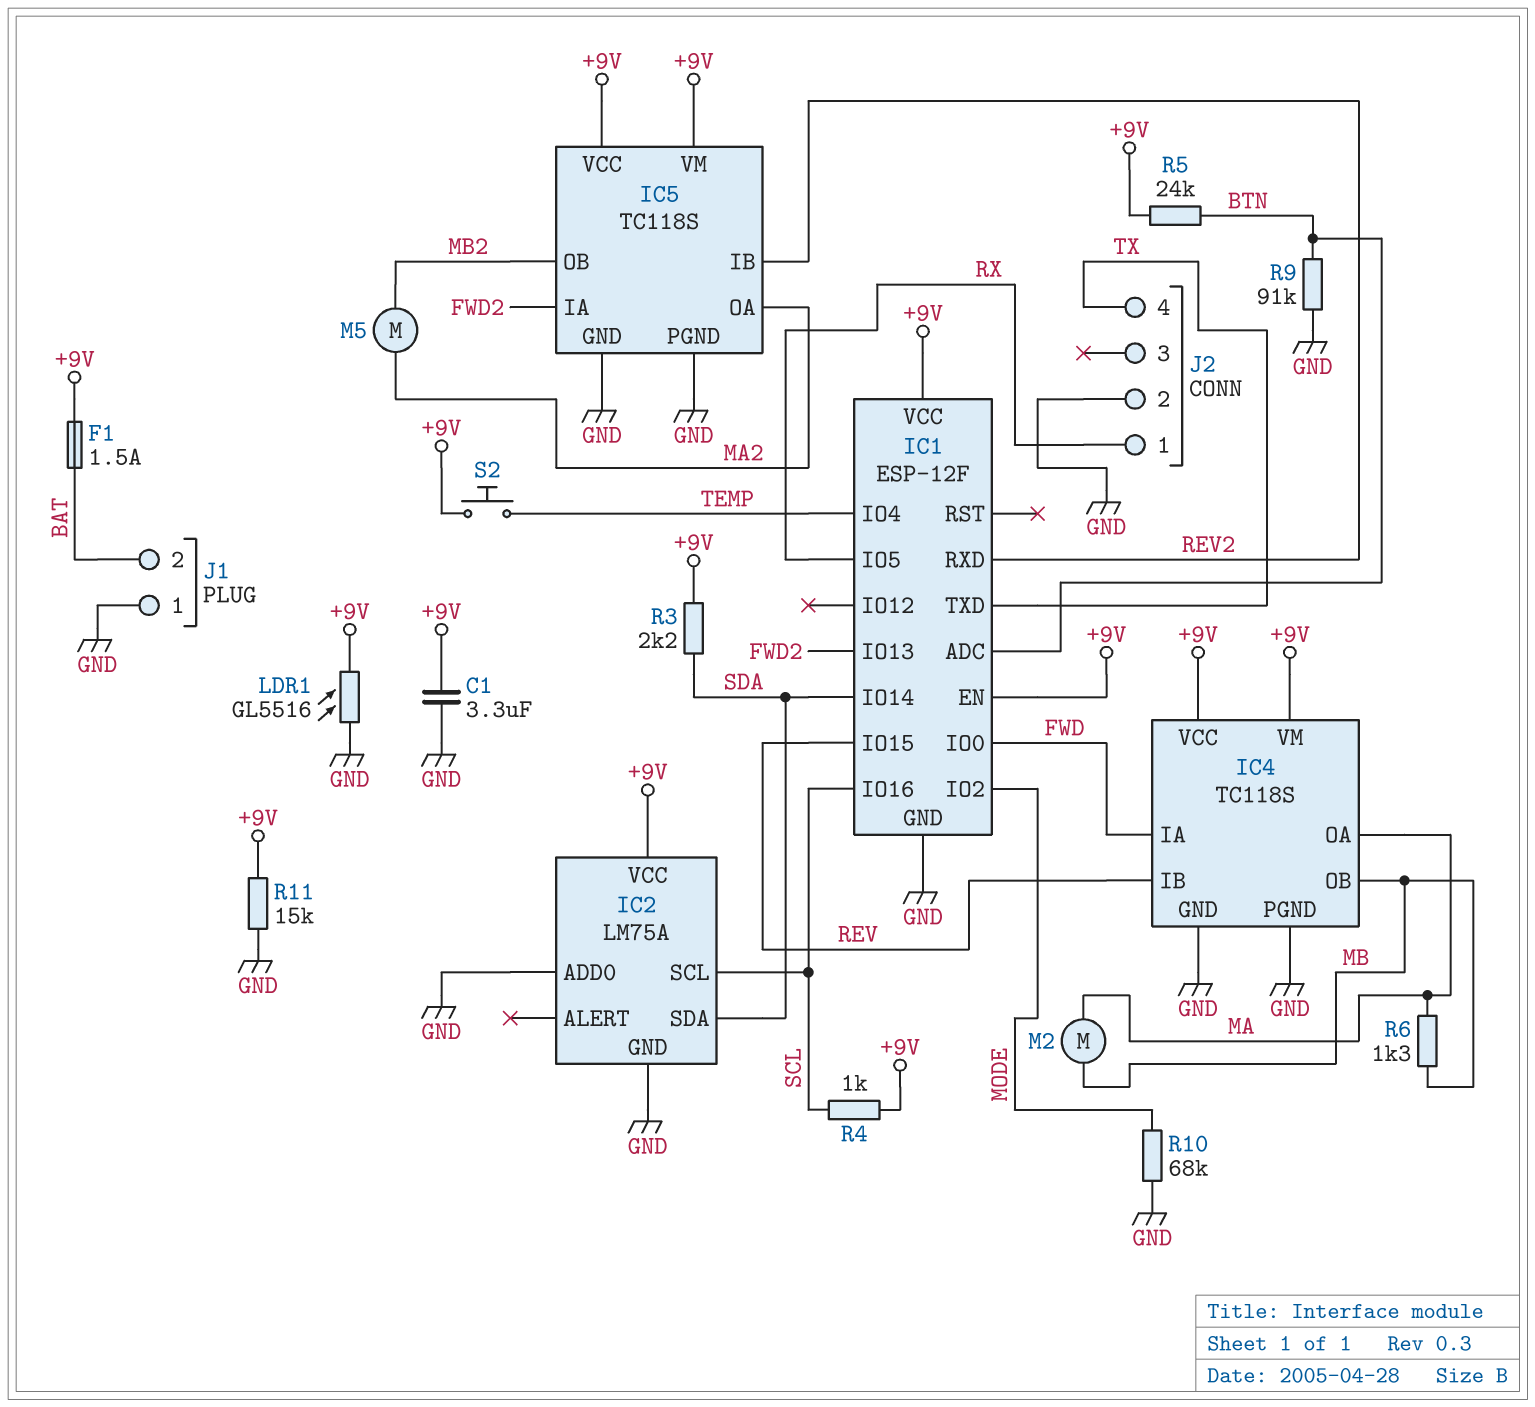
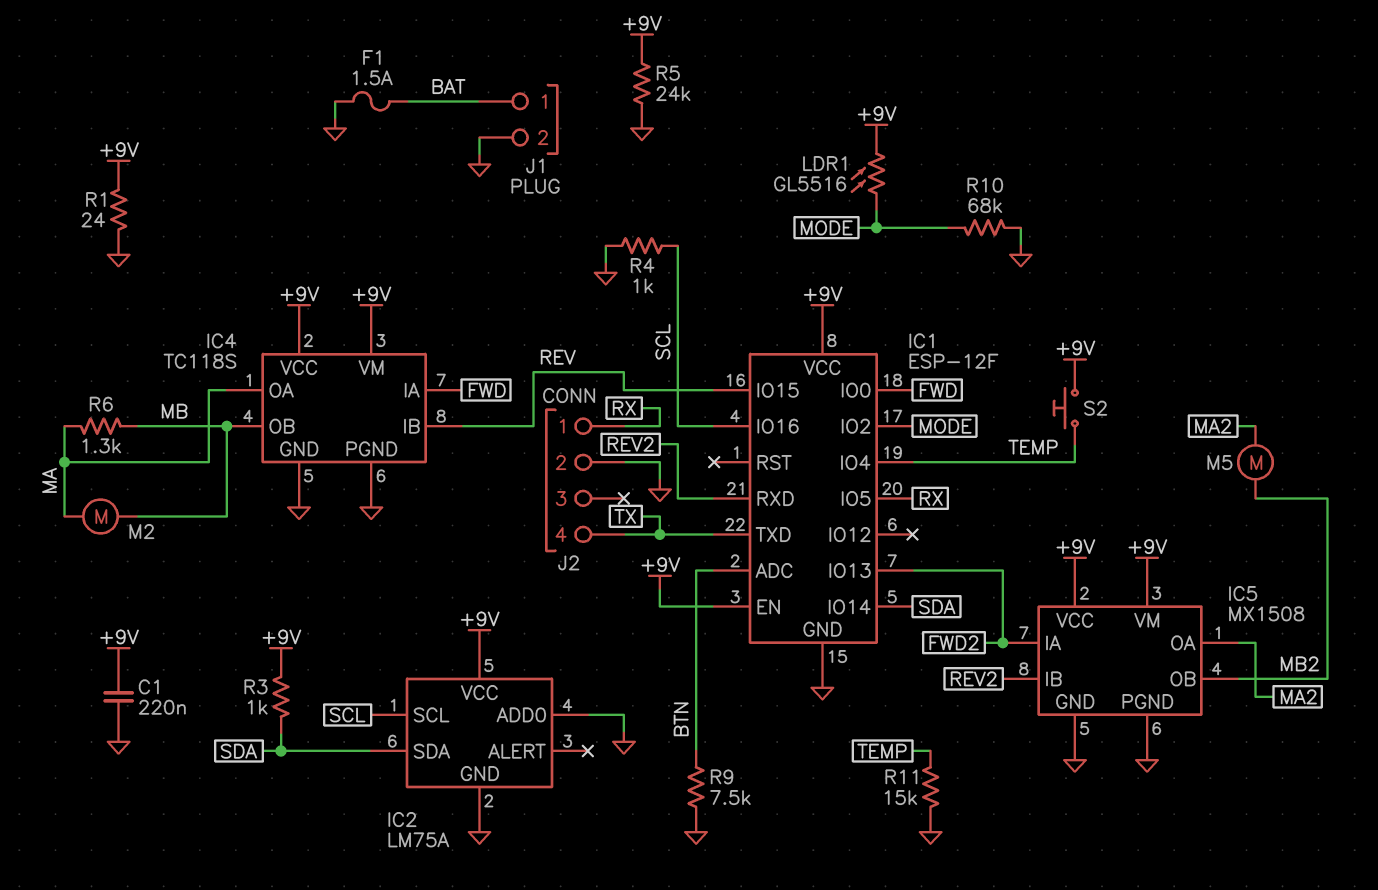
C1: 3.3uF (+9V, GND) -> 220nF (+9V, GND)
F1: 1.5A (+9V, BAT) -> 1.5A (BAT, GND)
IC5: TC118S -> MX1508
J1 pin 1: GND -> BAT
J1 pin 2: BAT -> GND
LDR1: GL5516 (+9V, GND) -> GL5516 (+9V, MODE)
R1: none -> 24 (+9V, GND)
R3: 2.2k (+9V, SDA) -> 1k (+9V, SDA)
R4: 1k (+9V, SCL) -> 1k (GND, SCL)
R5: 24k (+9V, BTN) -> 24k (+9V, GND)
R9: 91k (BTN, GND) -> 7.5k (BTN, GND)
R11: 15k (+9V, GND) -> 15k (GND, TEMP)

